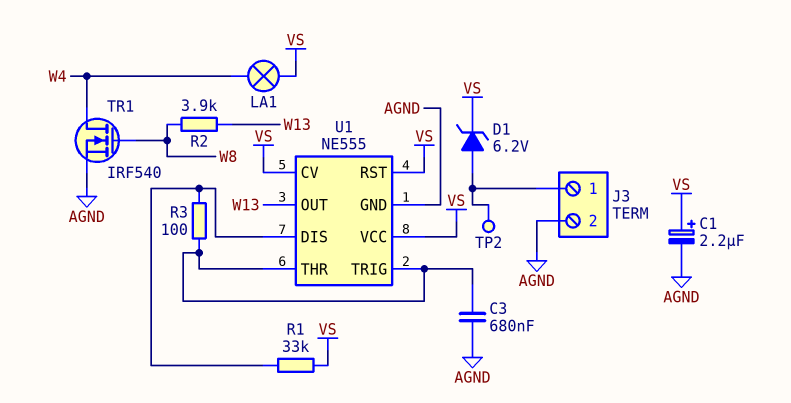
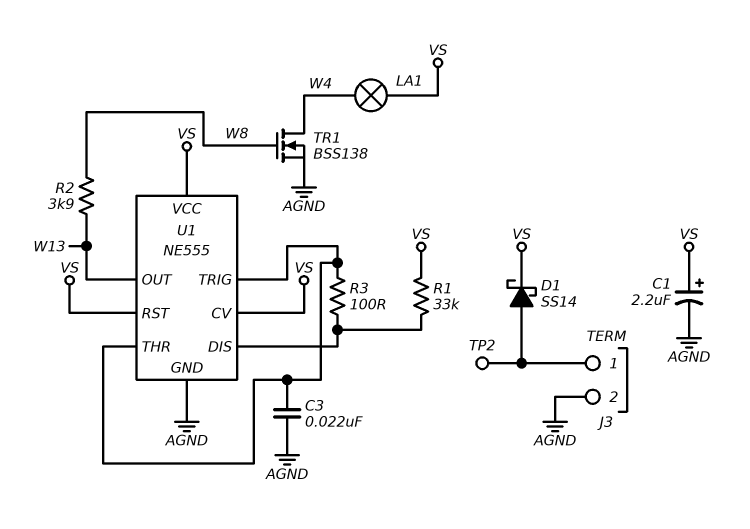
C3: 680nF (AGND, U1/THR) -> 22nF (AGND, U1/THR)
D1: zener 6.2V (A J3/1, K VS) -> schottky SS14 (A J3/1, K VS)
TR1: NMOS IRF540 (G W8, D W4, S AGND) -> NMOS BSS138 (G W8, D W4, S AGND)

